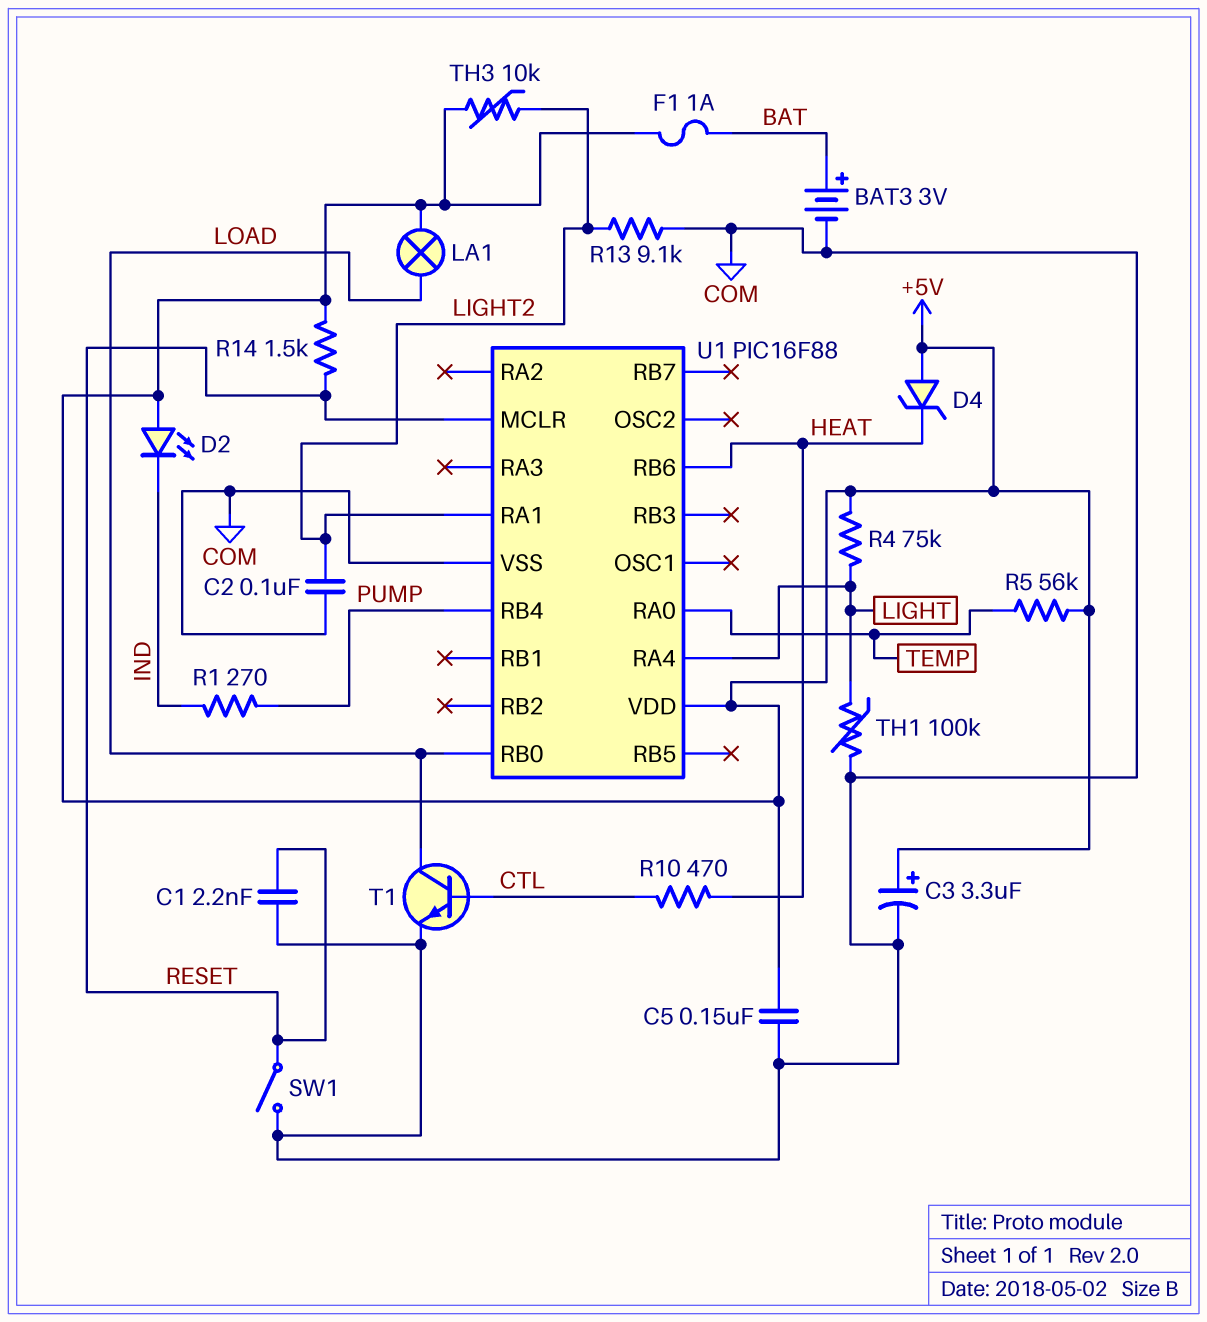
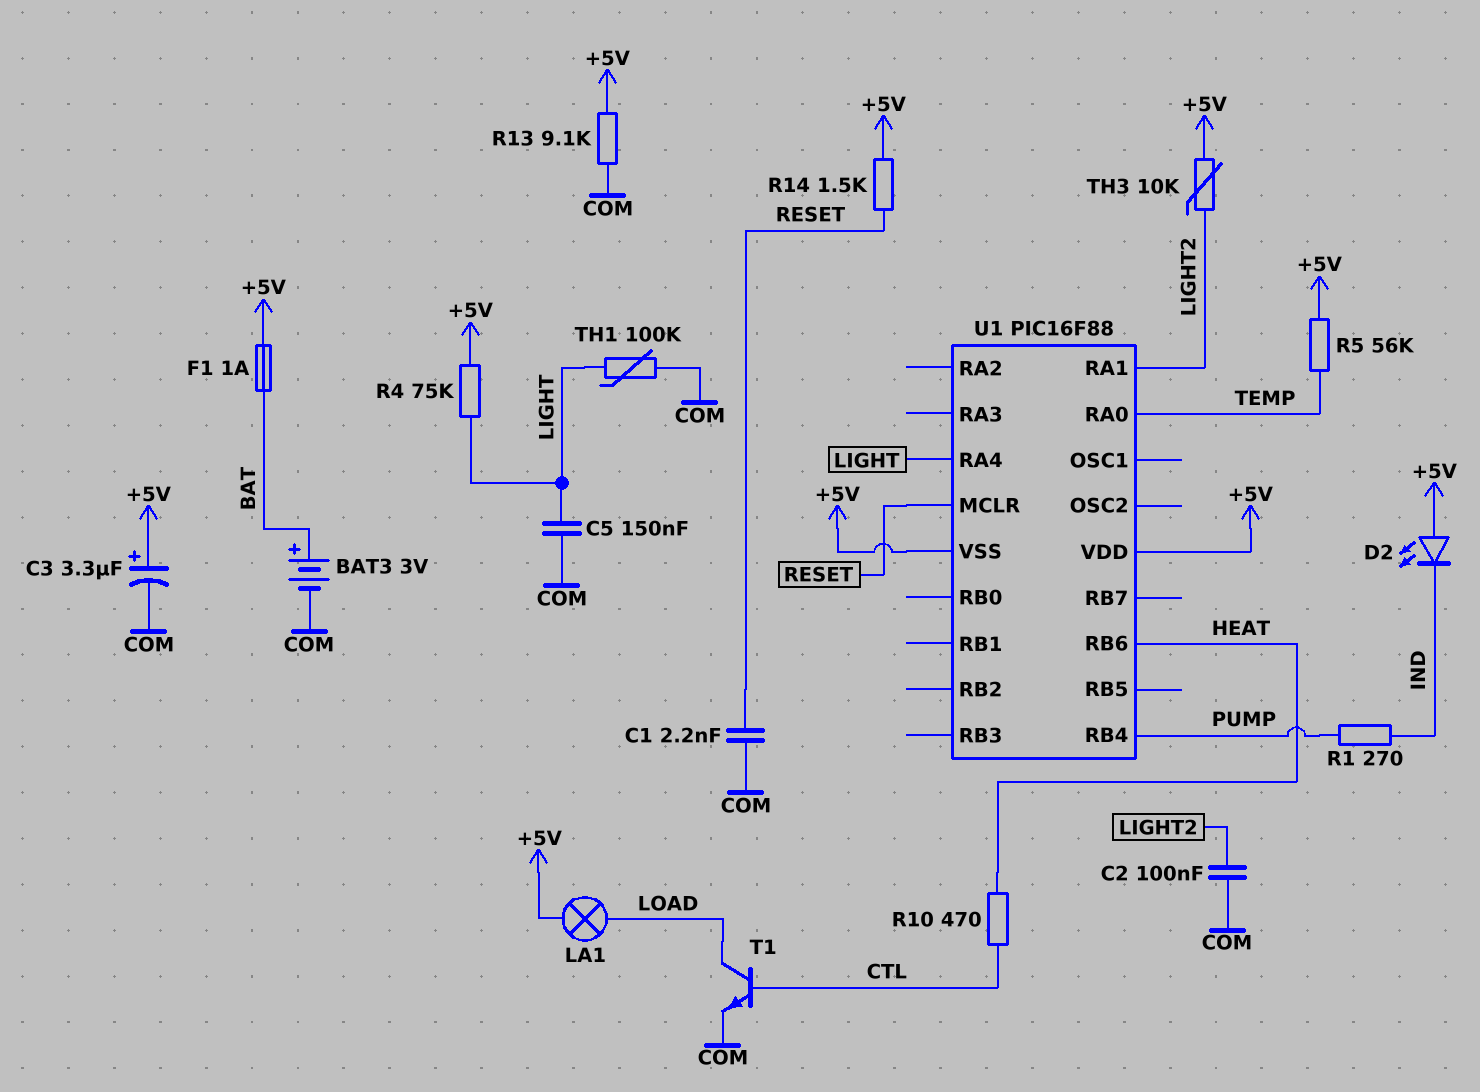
C5: 150nF (+5V, COM) -> 150nF (COM, LIGHT)
D4: zener (A +5V, K HEAT) -> none
R13: 9.1k (COM, LIGHT2) -> 9.1k (+5V, COM)
SW1: switch (COM, RESET) -> none
U1 pin RB0: LOAD -> none
U1 pin VSS: COM -> +5V

